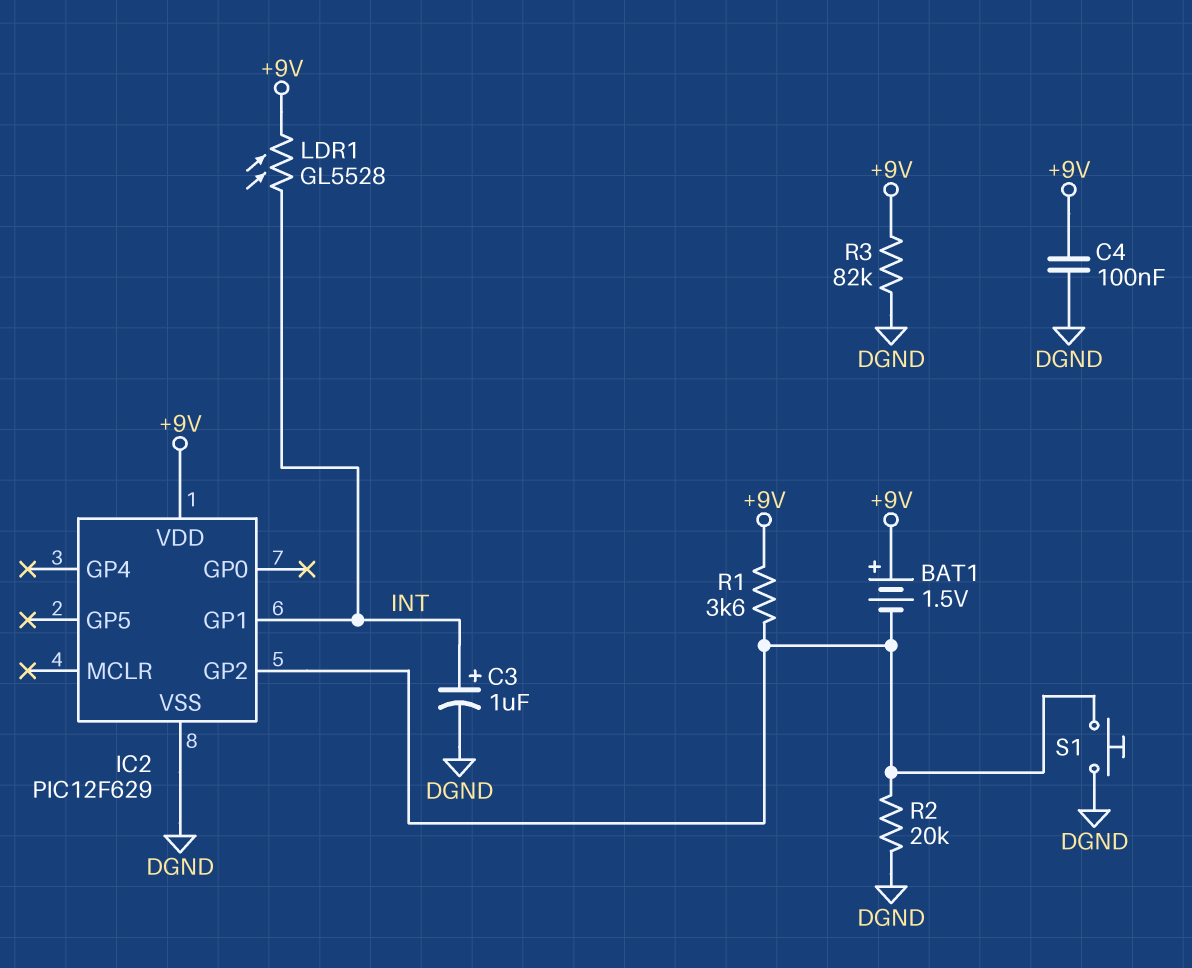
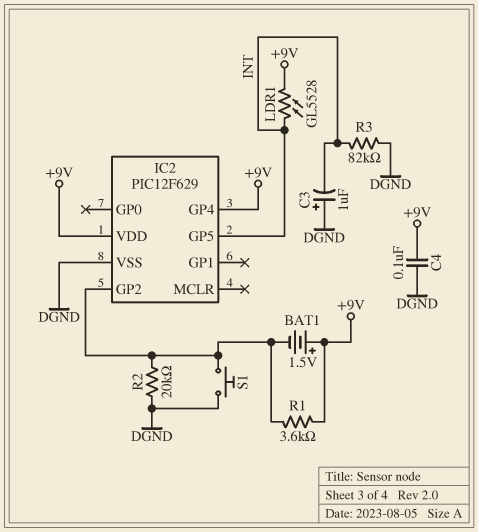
C3: 1uF (plus INT, minus DGND) -> 1uF (plus DGND, minus INT)
IC2 pin GP1: INT -> none
IC2 pin GP4: none -> +9V
IC2 pin GP5: none -> INT
R3: 82k (+9V, DGND) -> 82k (DGND, INT)

